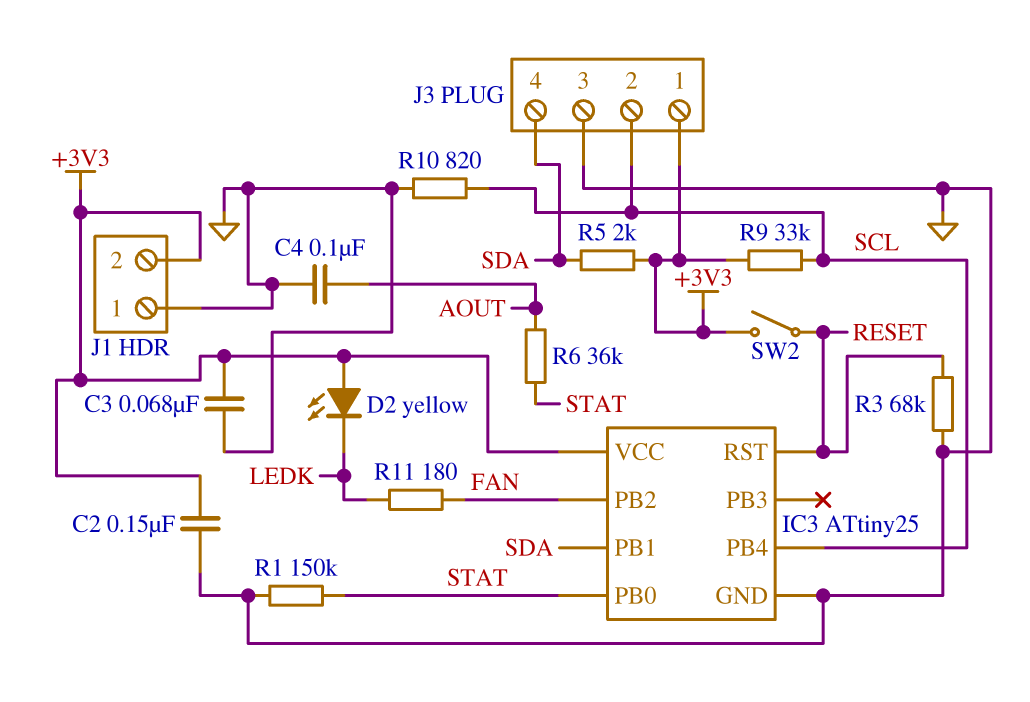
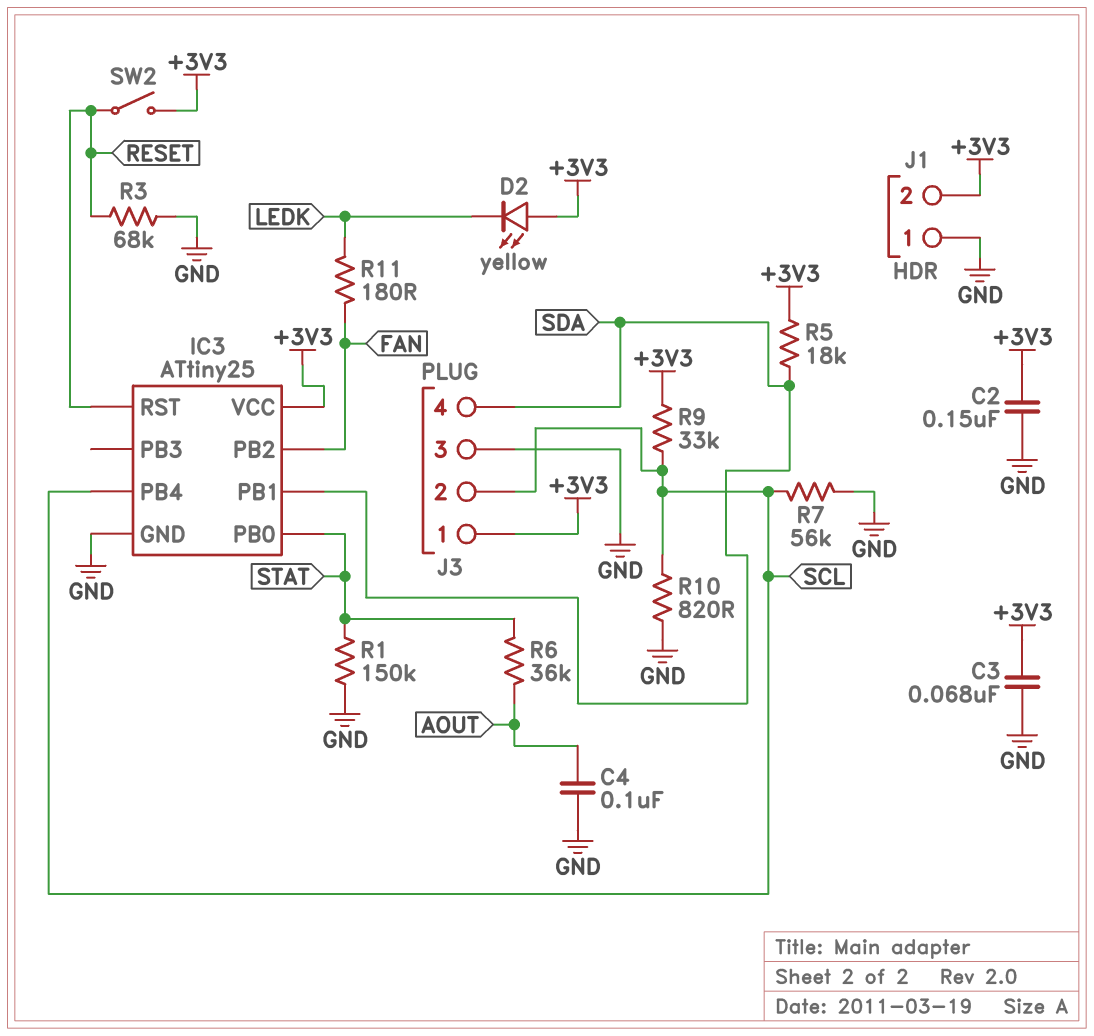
R5: 2k (+3V3, SDA) -> 18k (+3V3, SDA)
R7: none -> 56k (GND, SCL)

